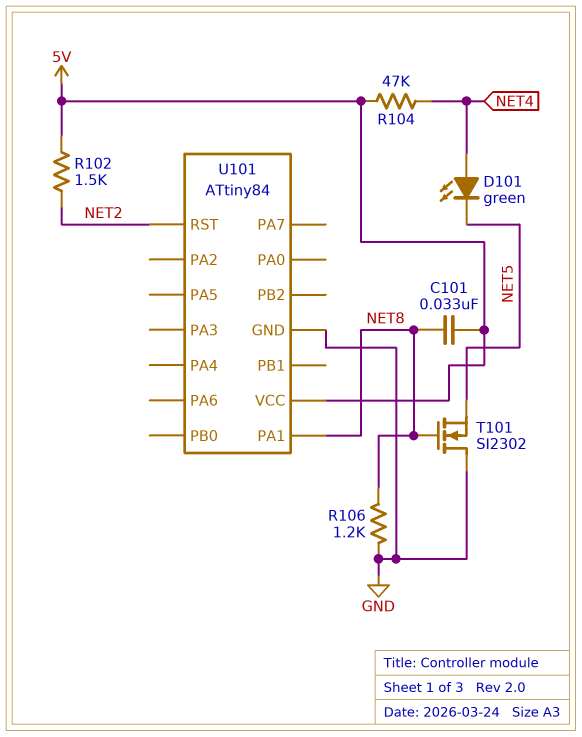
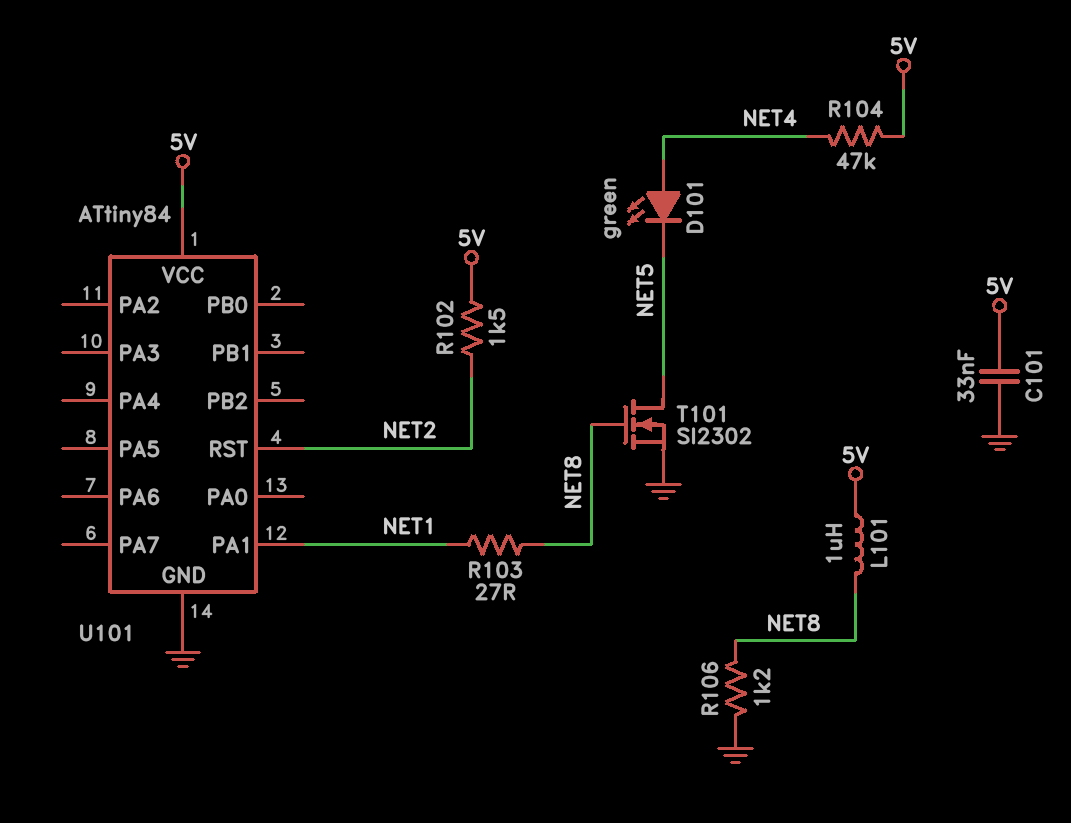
C101: 33nF (5V, NET8) -> 33nF (5V, GND)
L101: none -> 1uH (5V, NET8)
R103: none -> 27 (NET1, NET8)
T101: NMOS SI2302 (G NET8, D GND, S NET5) -> NMOS SI2302 (G NET8, D NET5, S GND)
U101 pin PA1: NET8 -> NET1

